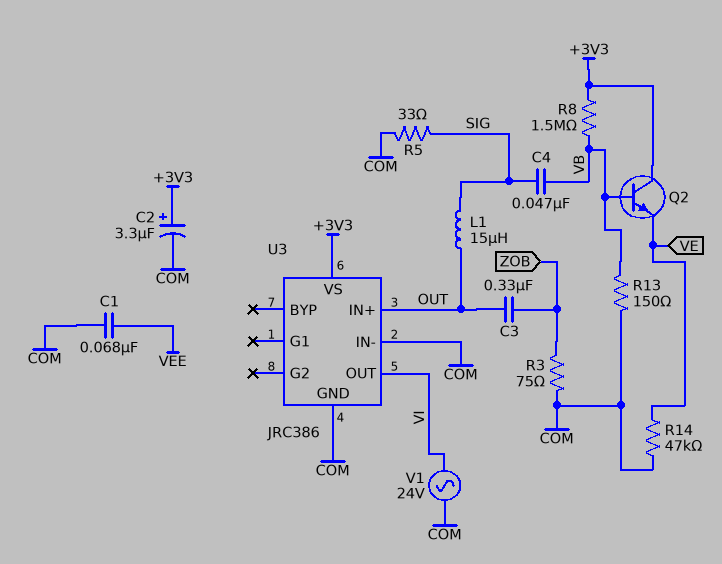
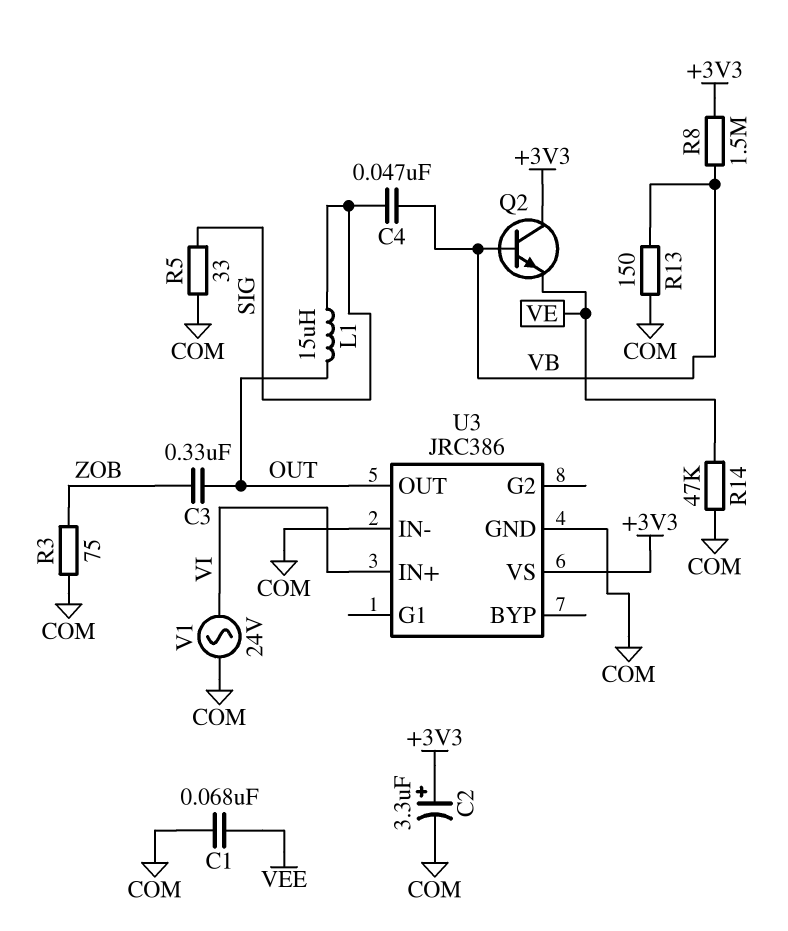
U3 pin IN+: OUT -> VI
U3 pin OUT: VI -> OUT

